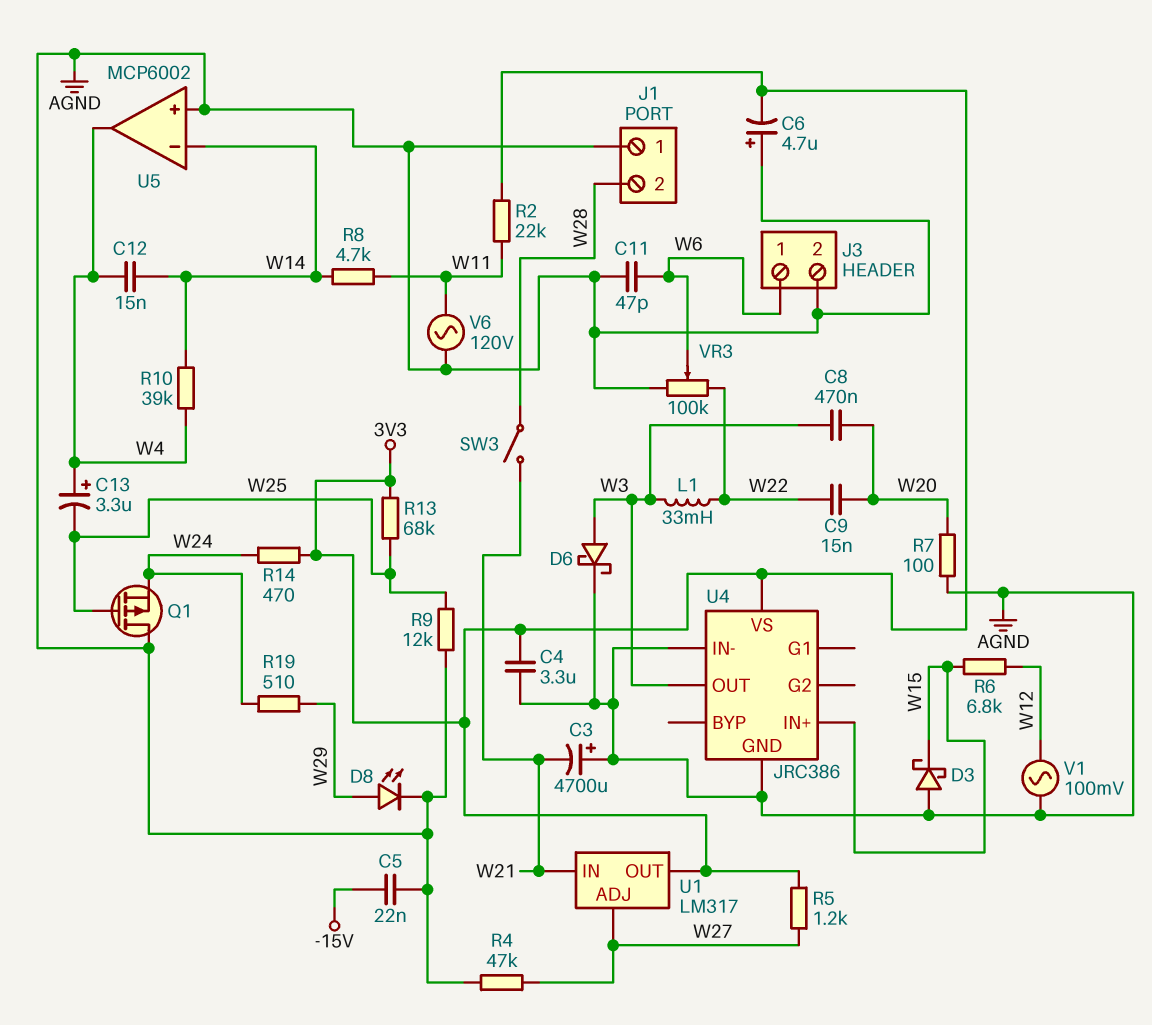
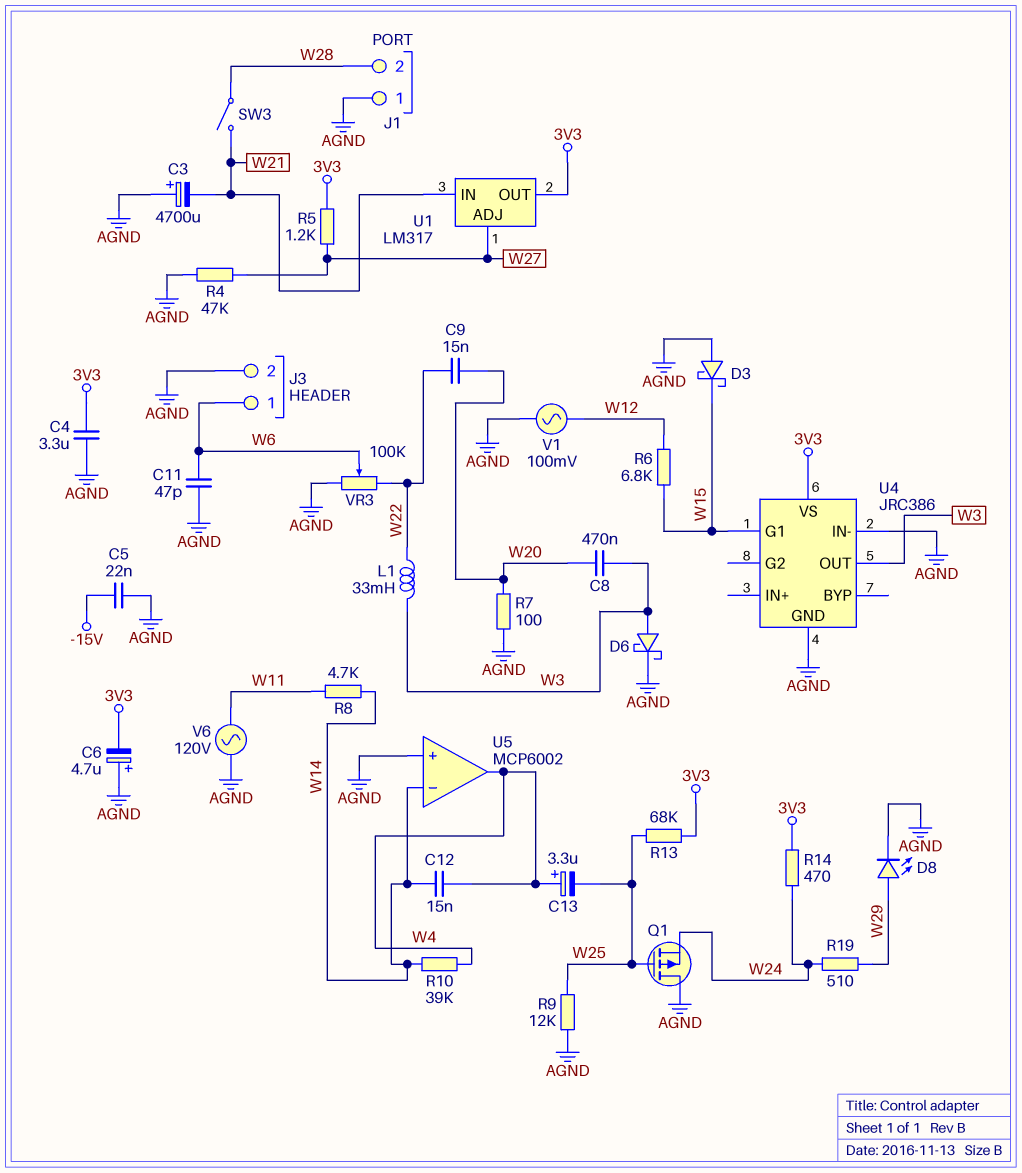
R2: 22k (3V3, W11) -> none
U4 pin G1: none -> W15
U4 pin IN+: W15 -> none

